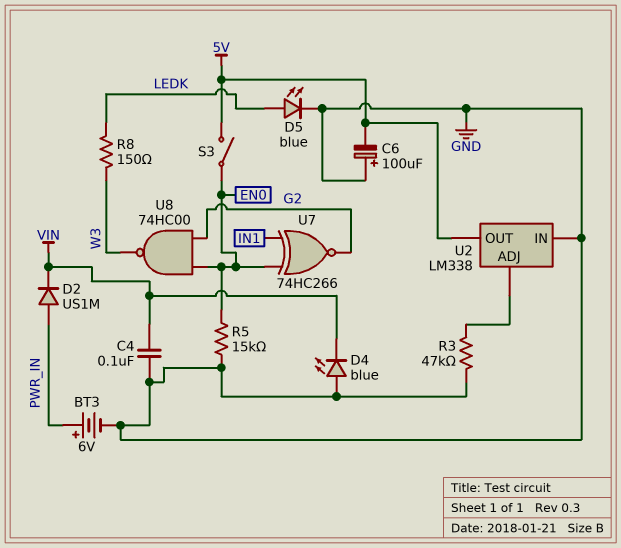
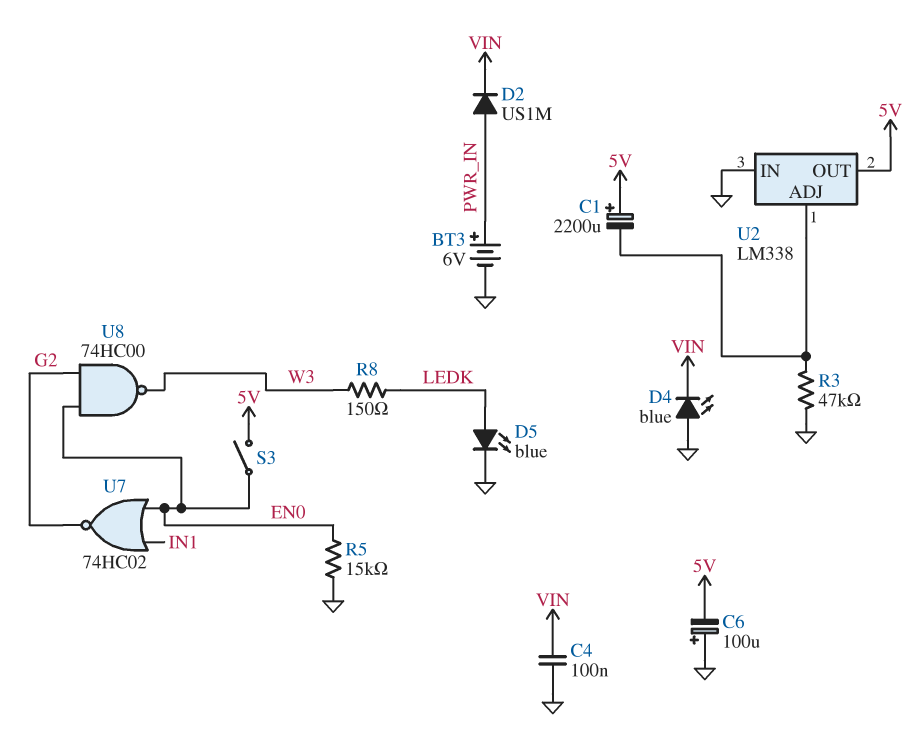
C1: none -> 2200uF (plus 5V, minus U2/ADJ)
U7: XNOR 74HC266 (in EN0, in IN1, out G2) -> NOR 74HC02 (in EN0, in IN1, out G2)

